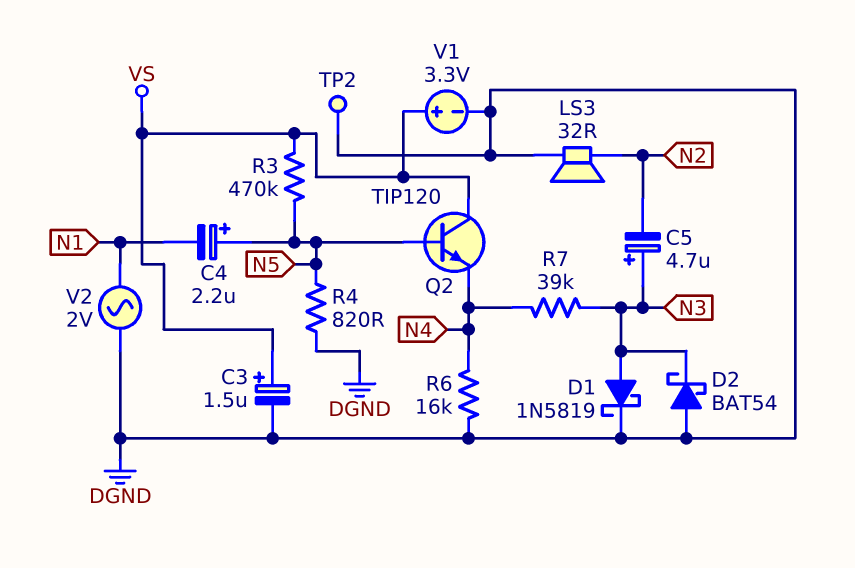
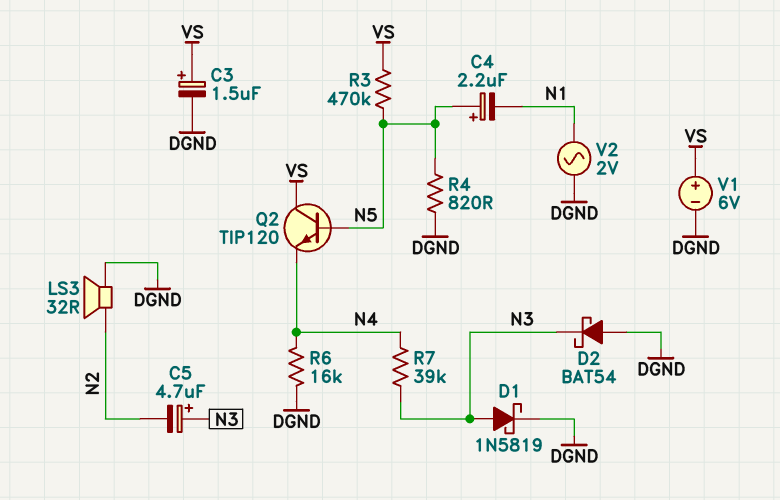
TP2: test point (DGND) -> none
V1: 3.3V (plus VS, minus DGND) -> 6V (plus VS, minus DGND)

